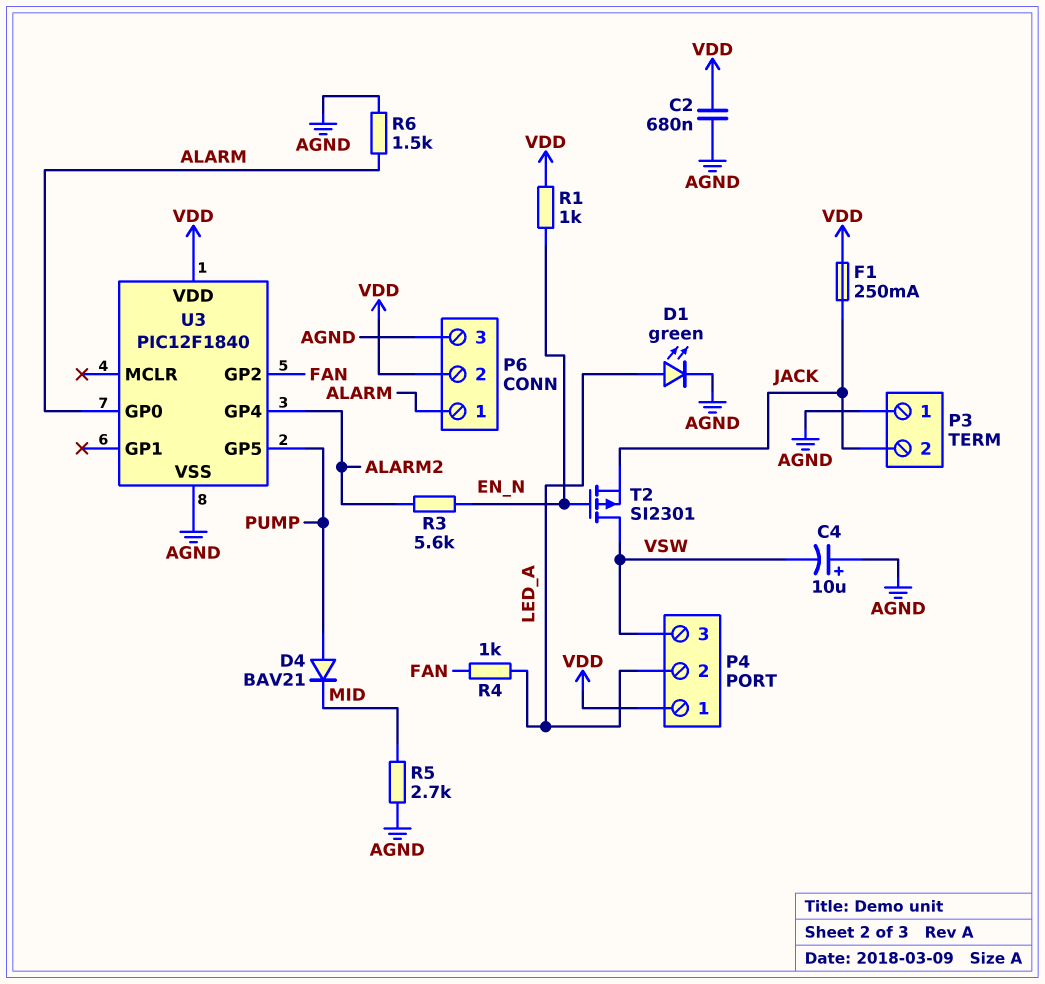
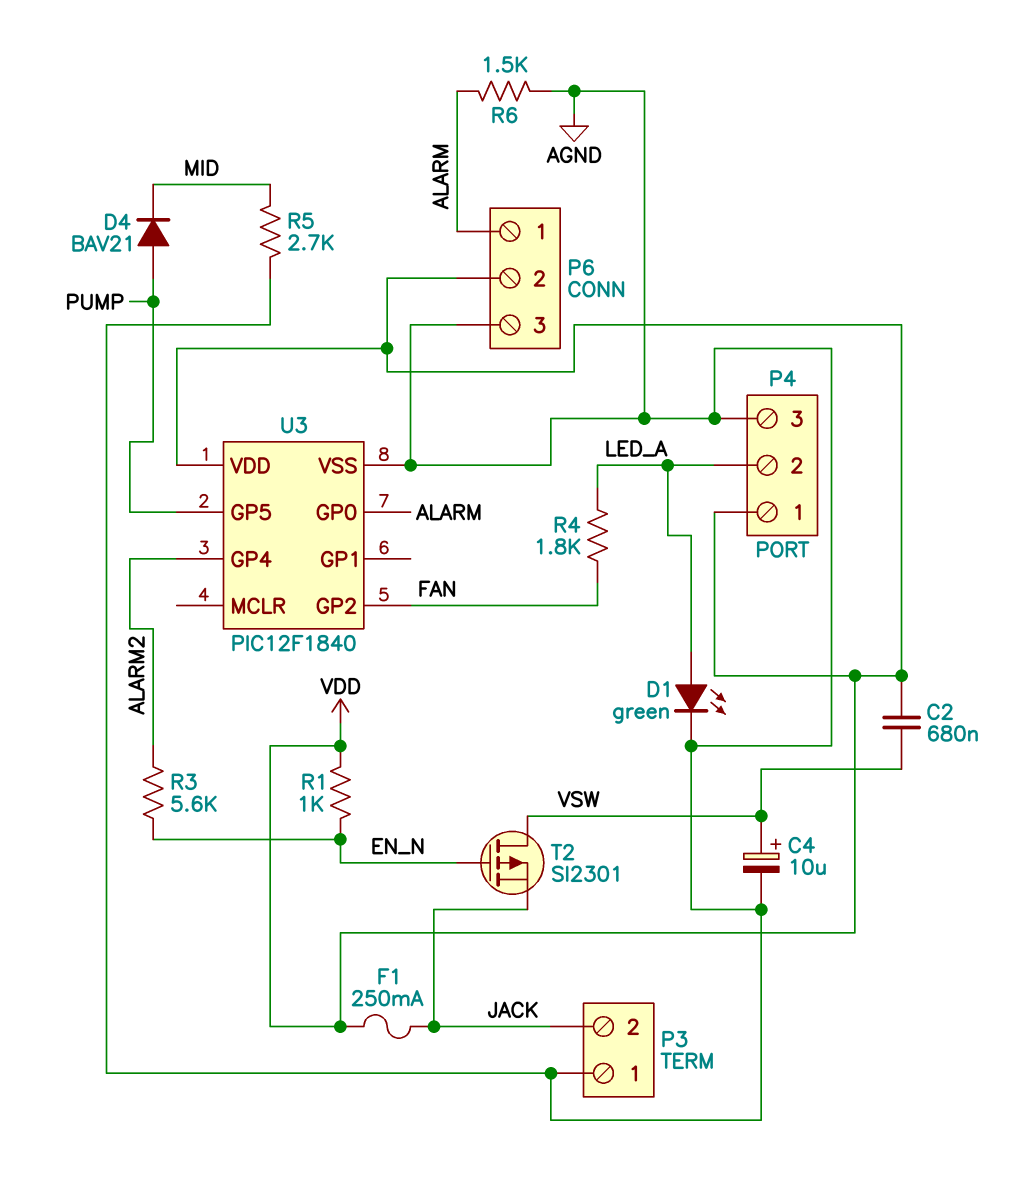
C2: 680nF (AGND, VDD) -> 680nF (VDD, VSW)
C4: 10uF (plus AGND, minus VSW) -> 10uF (plus VSW, minus AGND)
P4 pin 3: VSW -> AGND
R4: 1k (FAN, LED_A) -> 1.8k (FAN, LED_A)

